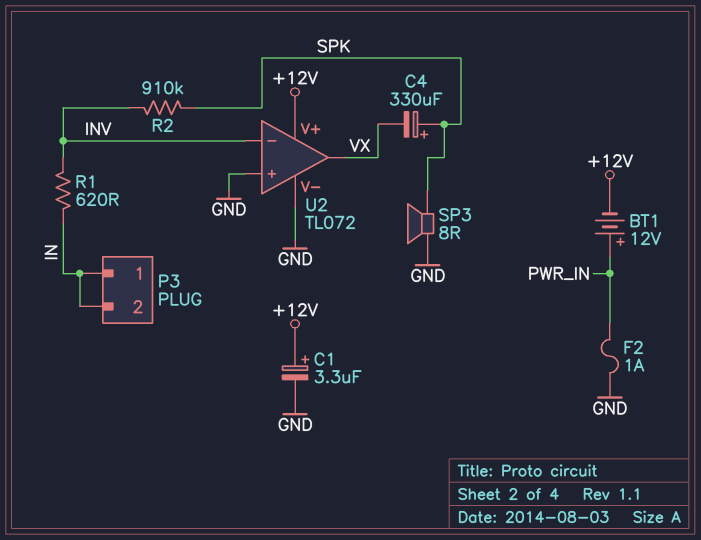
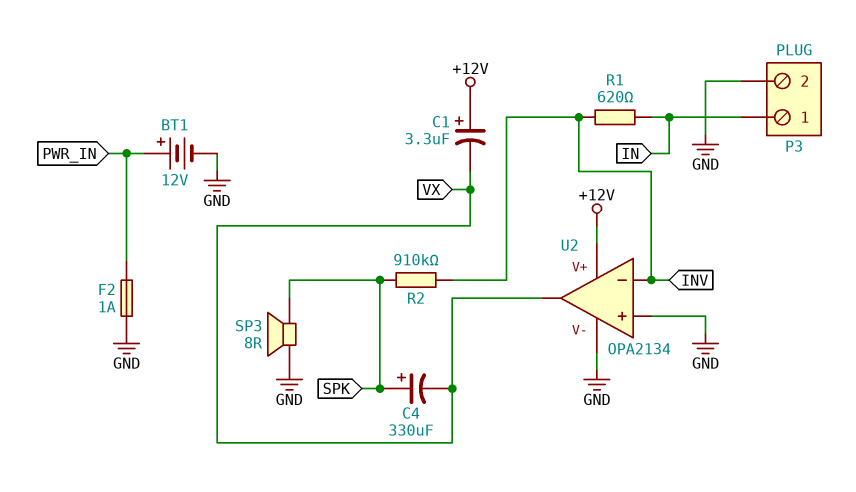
BT1: 12V (plus PWR_IN, minus +12V) -> 12V (plus PWR_IN, minus GND)
C1: 3.3uF (plus +12V, minus GND) -> 3.3uF (plus +12V, minus VX)
P3 pin 2: IN -> GND
U2: TL072 -> OPA2134

